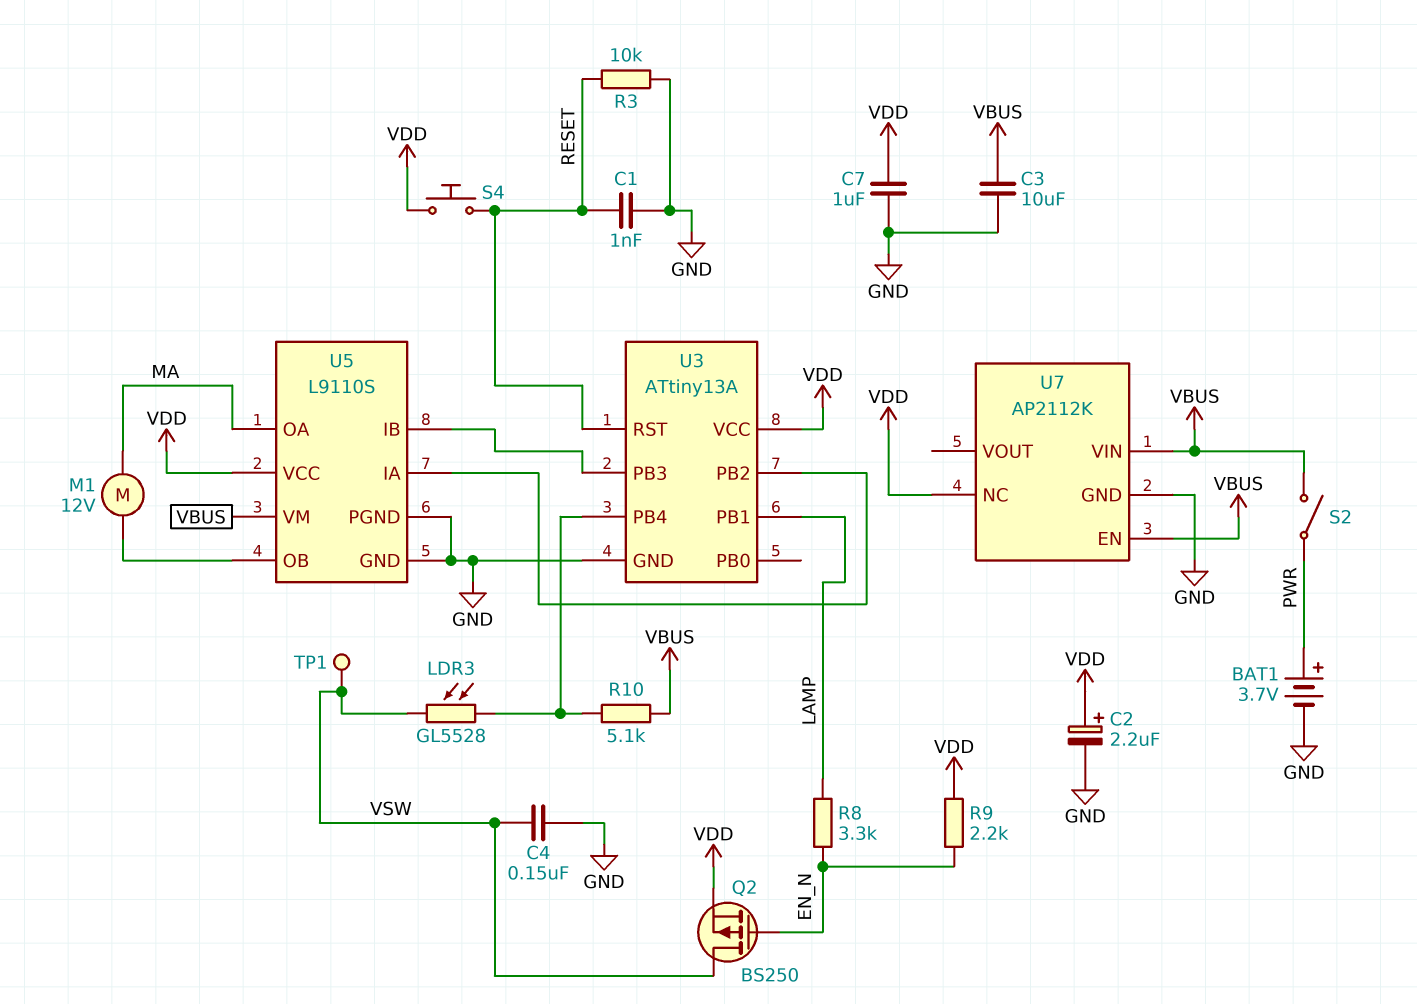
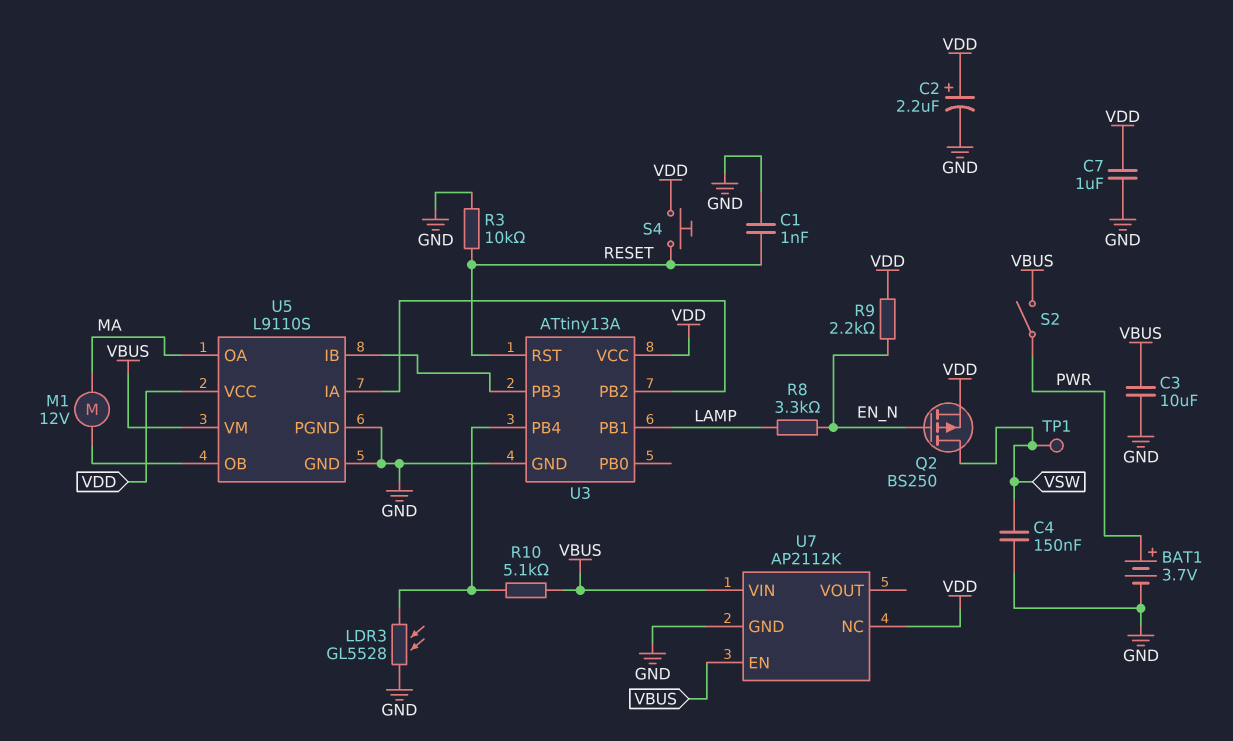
LDR3: GL5528 (U3/PB4, VSW) -> GL5528 (GND, U3/PB4)

